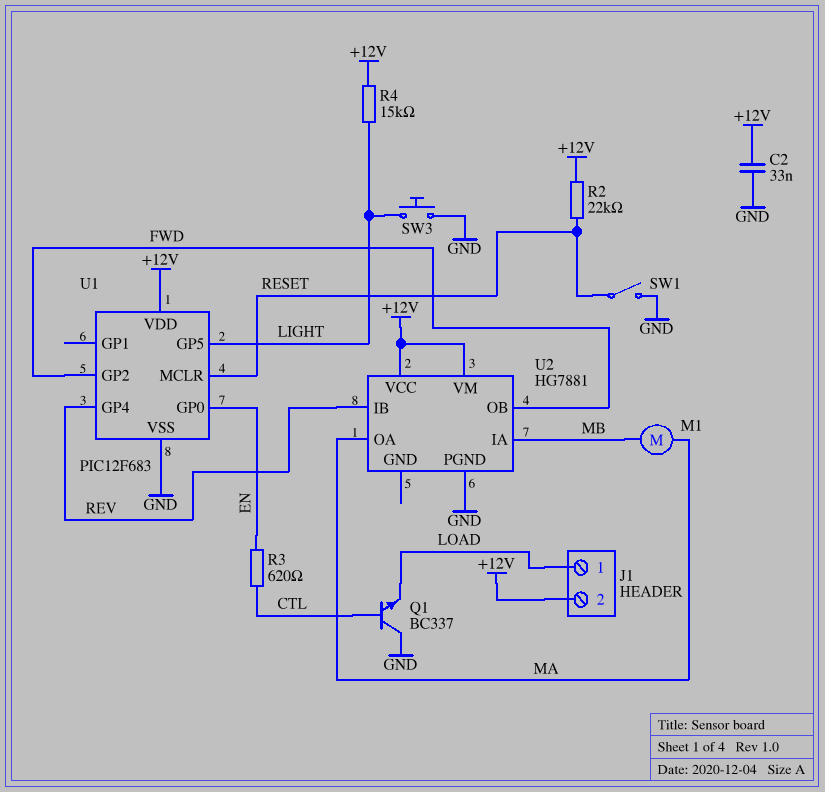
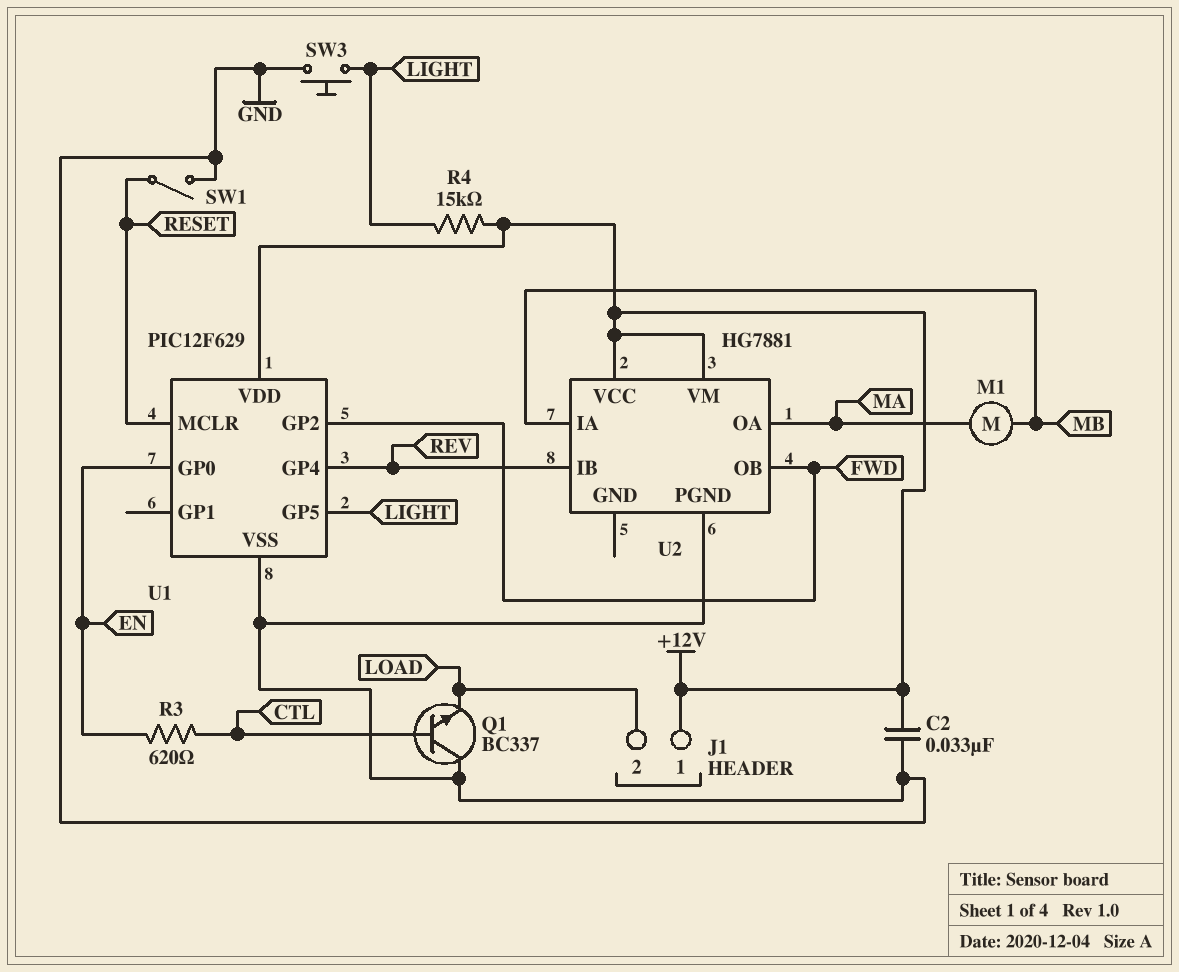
J1 pin 1: LOAD -> +12V
J1 pin 2: +12V -> LOAD
R2: 22k (+12V, RESET) -> none
U1: PIC12F683 -> PIC12F629

